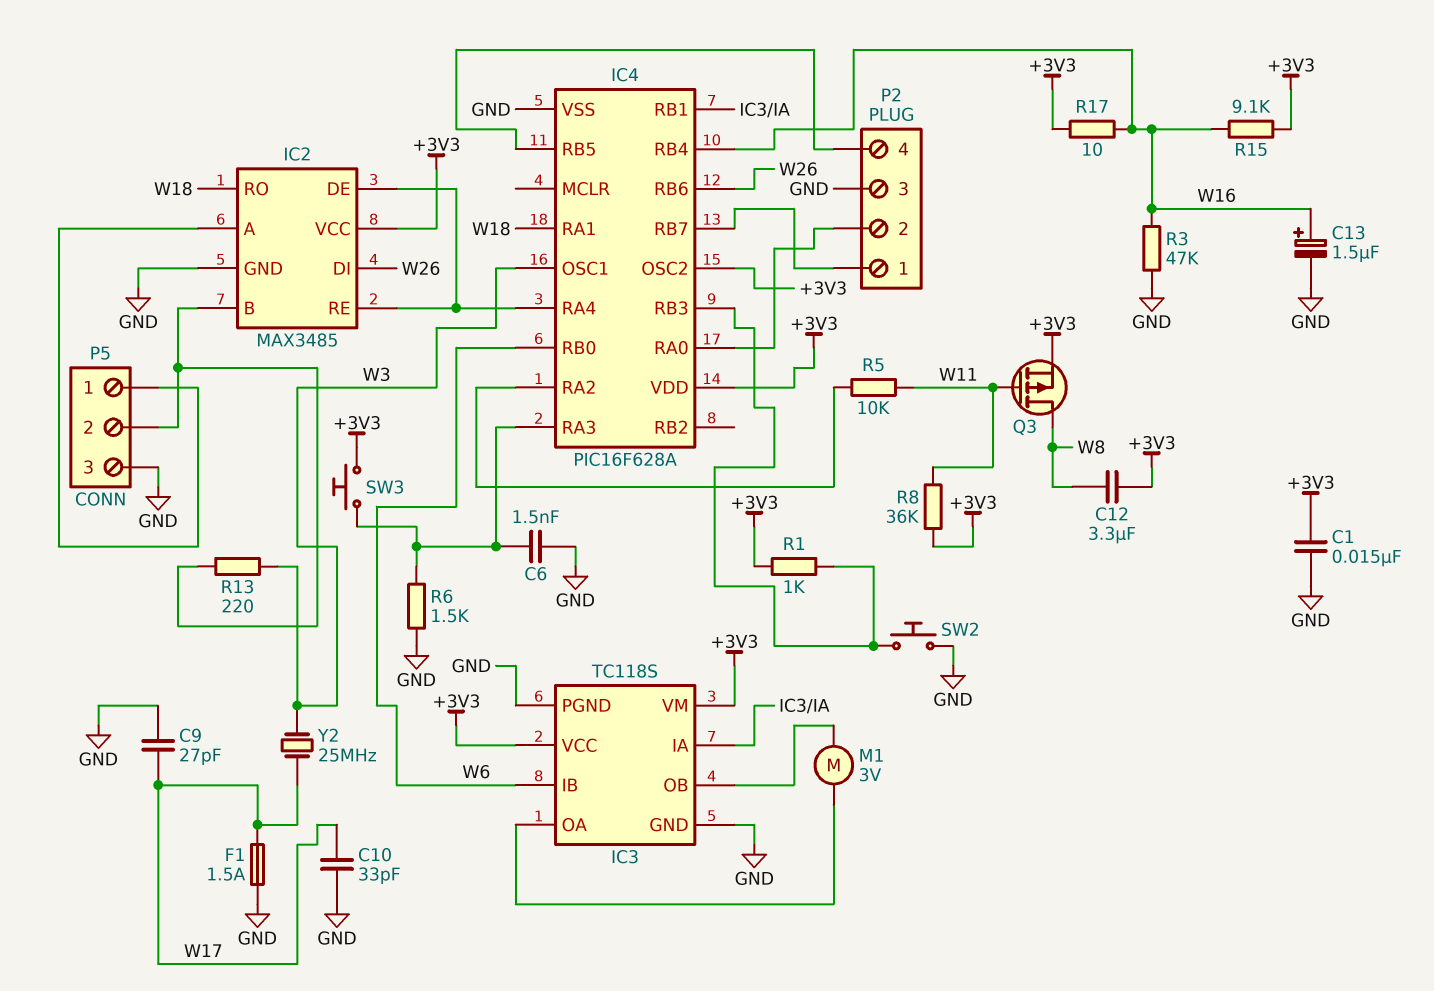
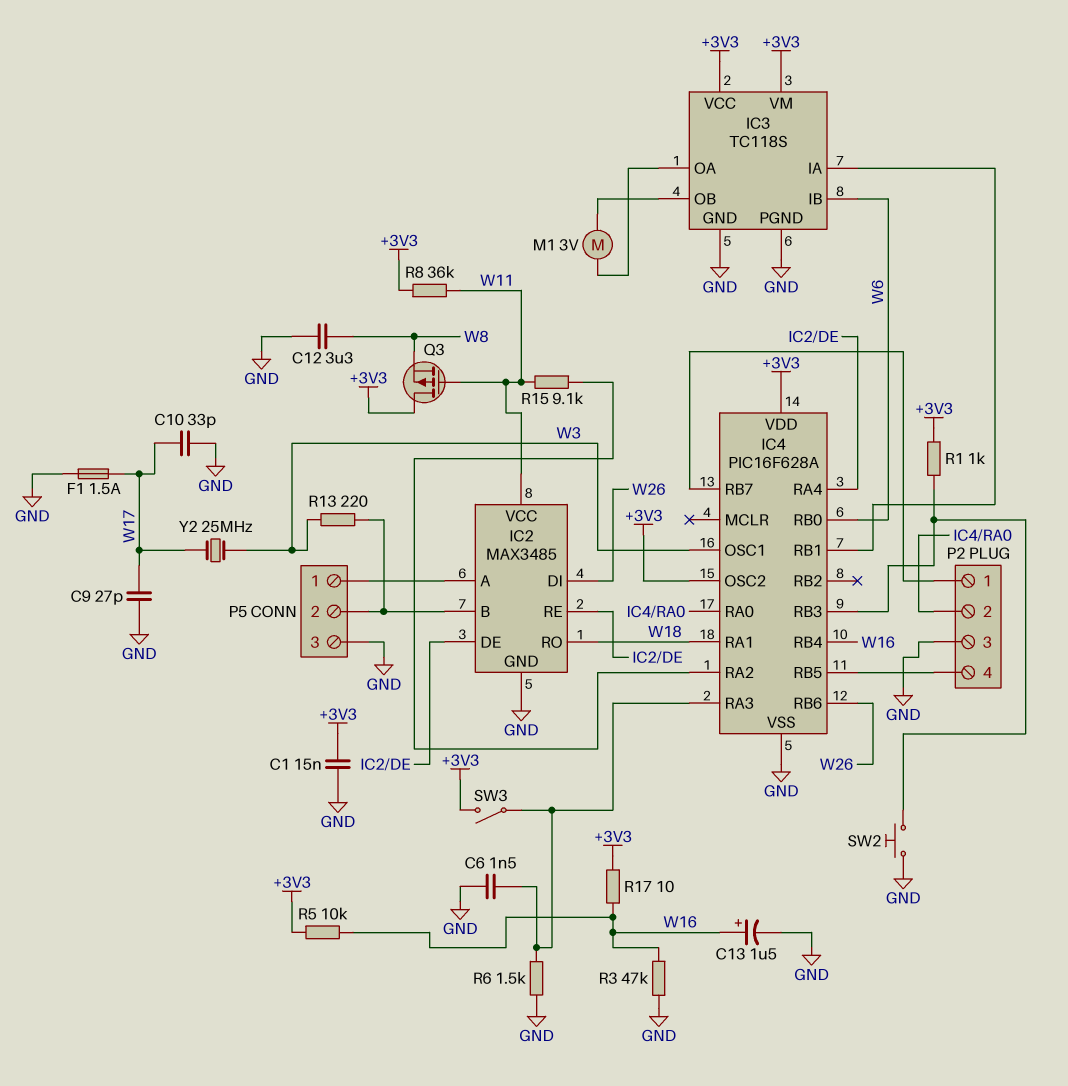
C12: 3.3uF (+3V3, W8) -> 3.3uF (GND, W8)
IC2 pin VCC: +3V3 -> W11
Q3: PMOS (G W11, D W8, S +3V3) -> PMOS (G W11, D +3V3, S W8)
R5: 10k (IC4/RA2, W11) -> 10k (+3V3, W16)
R15: 9.1k (+3V3, W16) -> 9.1k (IC4/RA2, W11)
SW3: button (+3V3, IC4/RA3) -> switch (+3V3, IC4/RA3)

